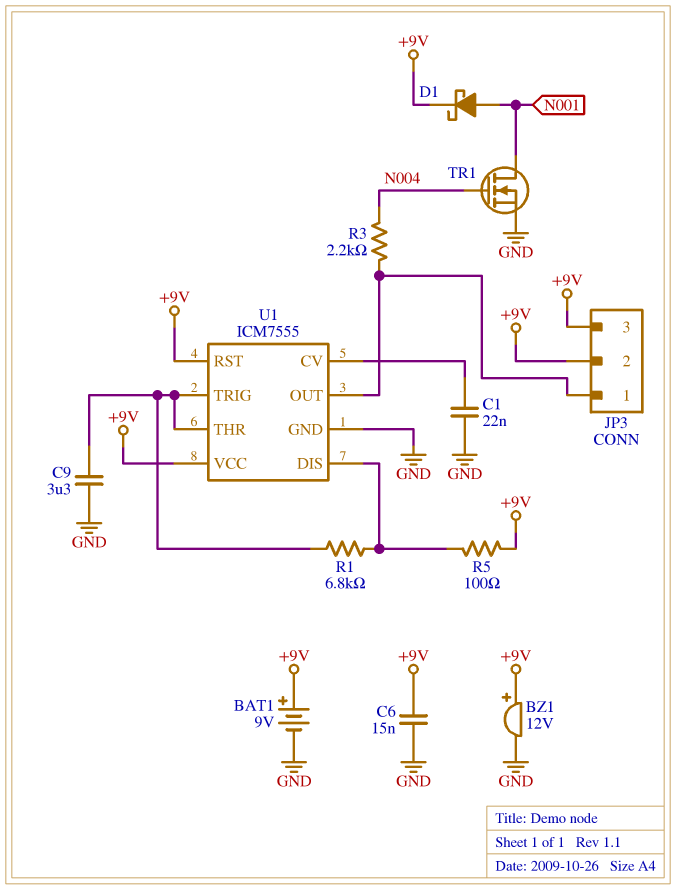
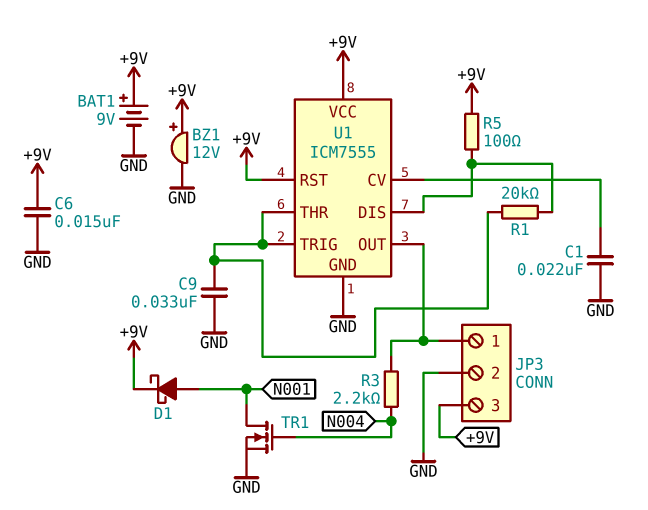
C9: 3.3uF (GND, U1/THR) -> 33nF (GND, U1/THR)
JP3 pin 2: +9V -> GND
R1: 6.8k (U1/DIS, U1/THR) -> 20k (U1/DIS, U1/THR)

